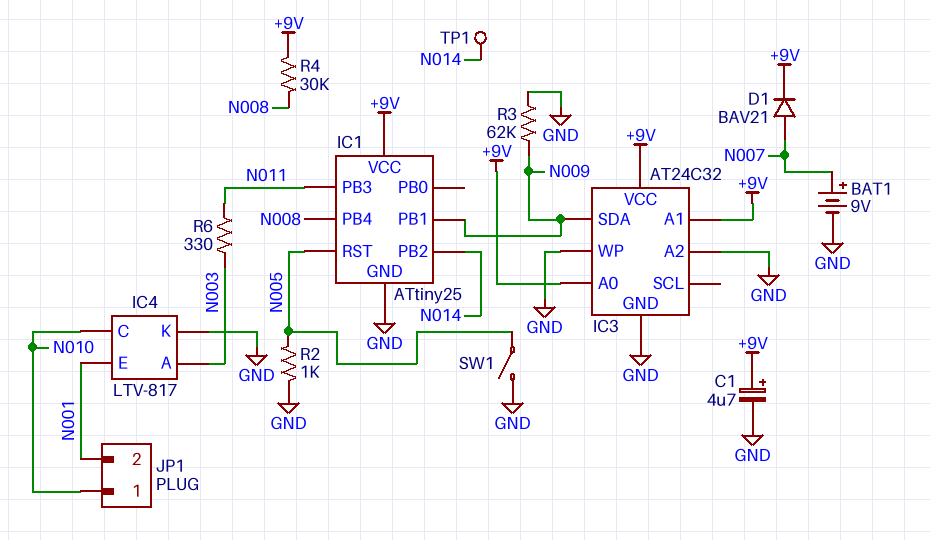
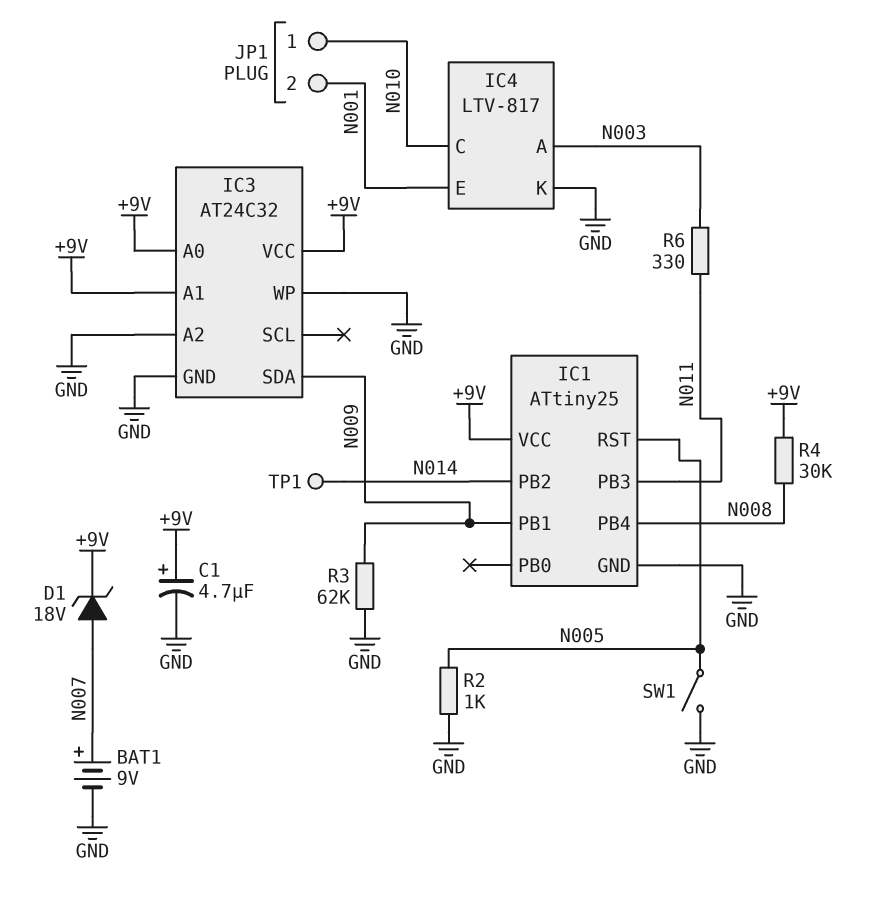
D1: diode BAV21 (A N007, K +9V) -> zener 18V (A N007, K +9V)

